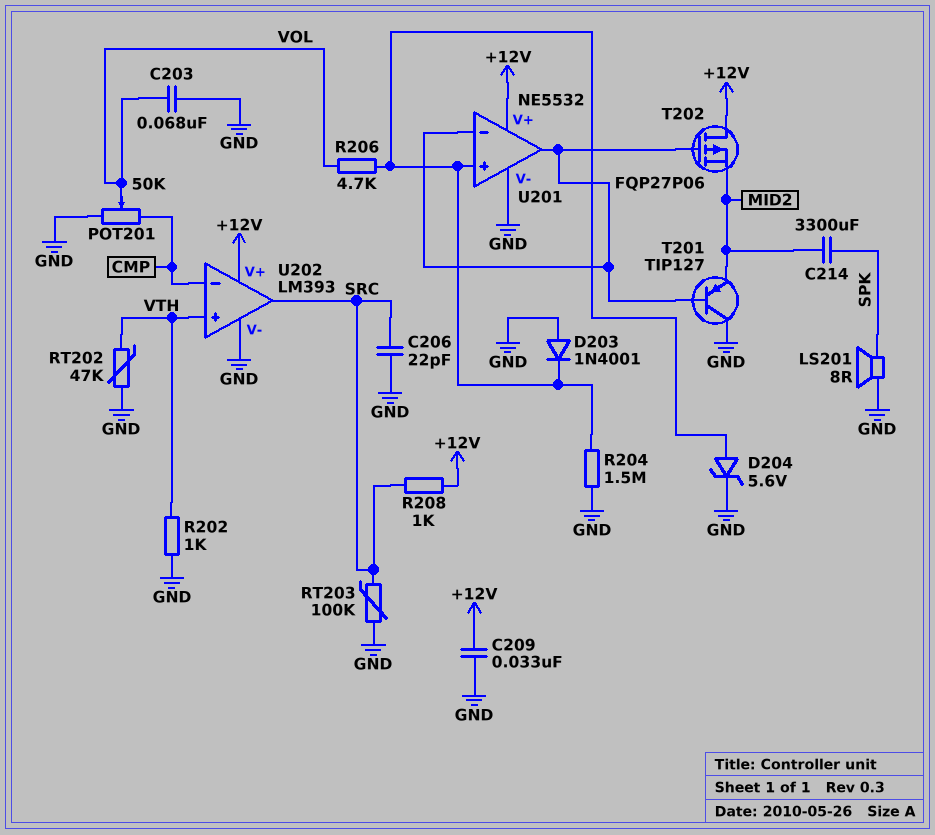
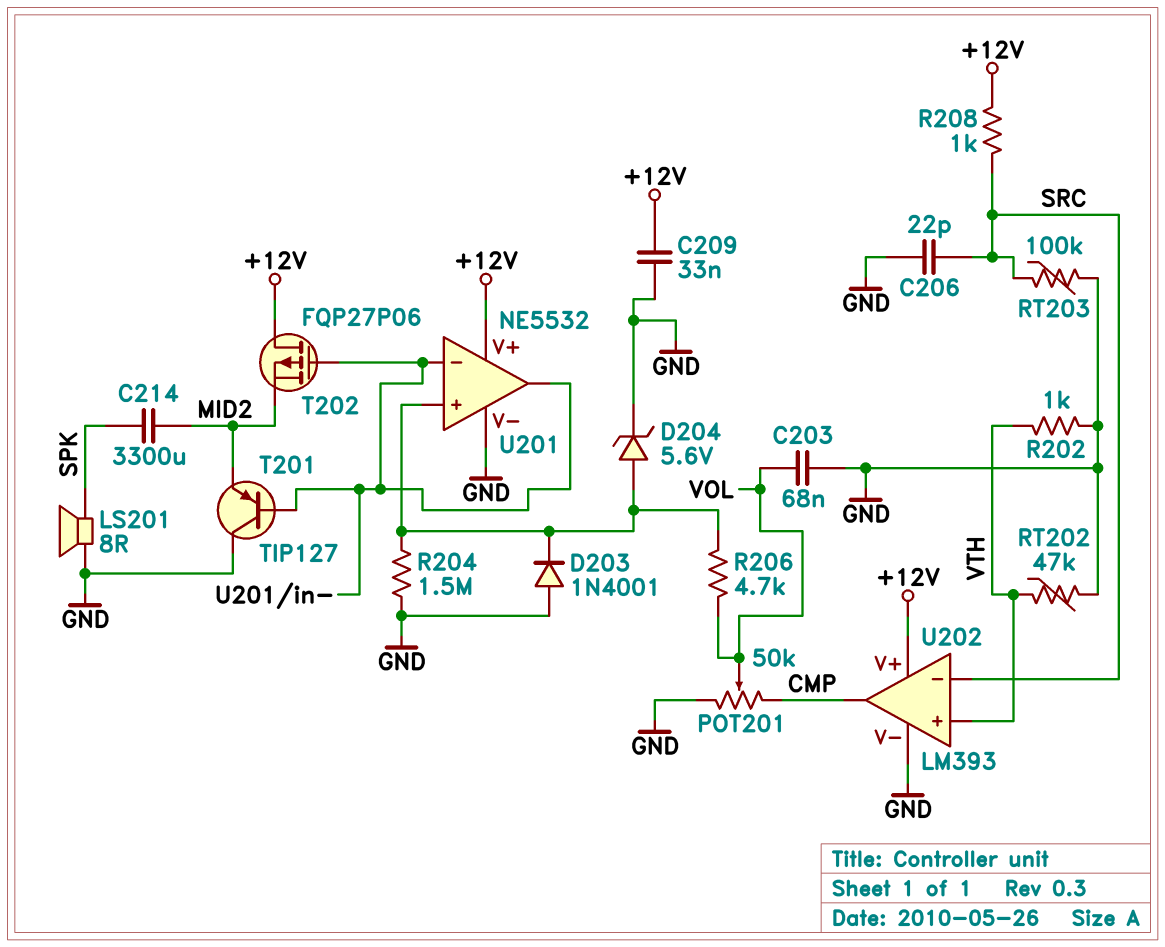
U202 pin in-: CMP -> SRC
U202 pin out: SRC -> CMP

